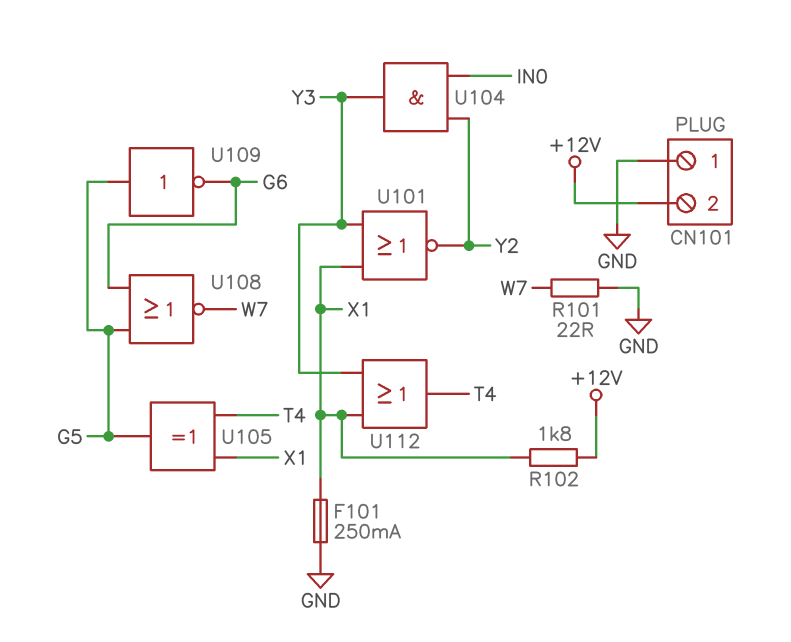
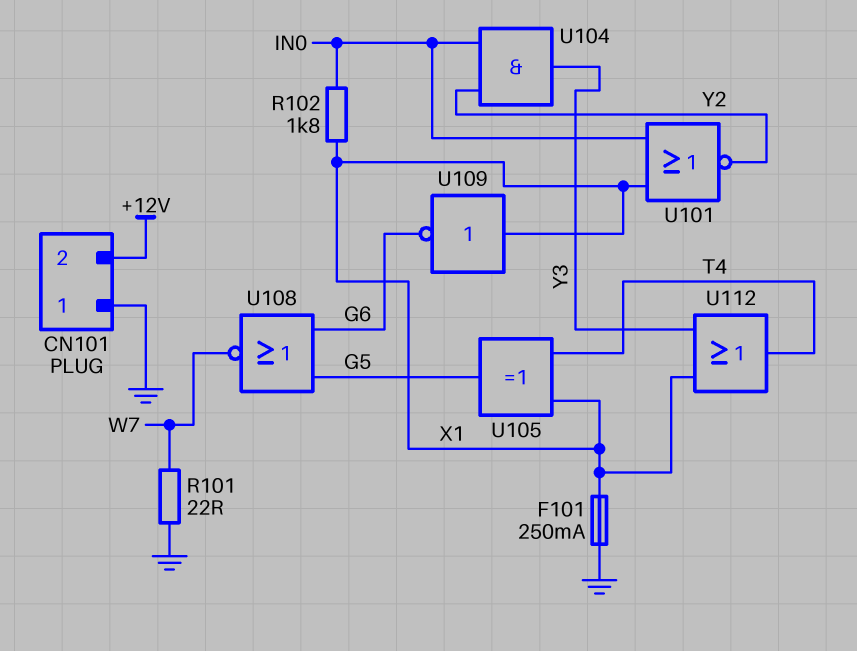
R102: 1.8k (+12V, X1) -> 1.8k (IN0, X1)
U101: NOR (in X1, in Y3, out Y2) -> NOR (in IN0, in X1, out Y2)
U109: NOT (in G5, out G6) -> NOT (in X1, out G6)

